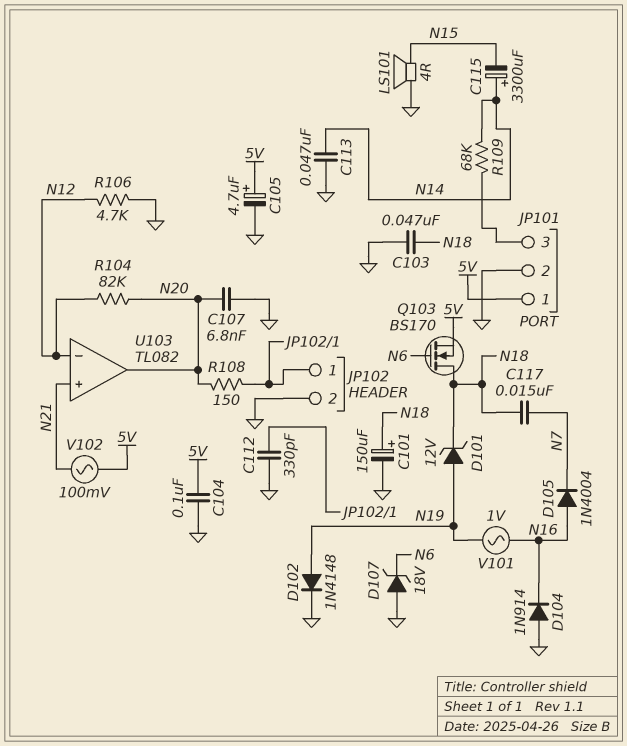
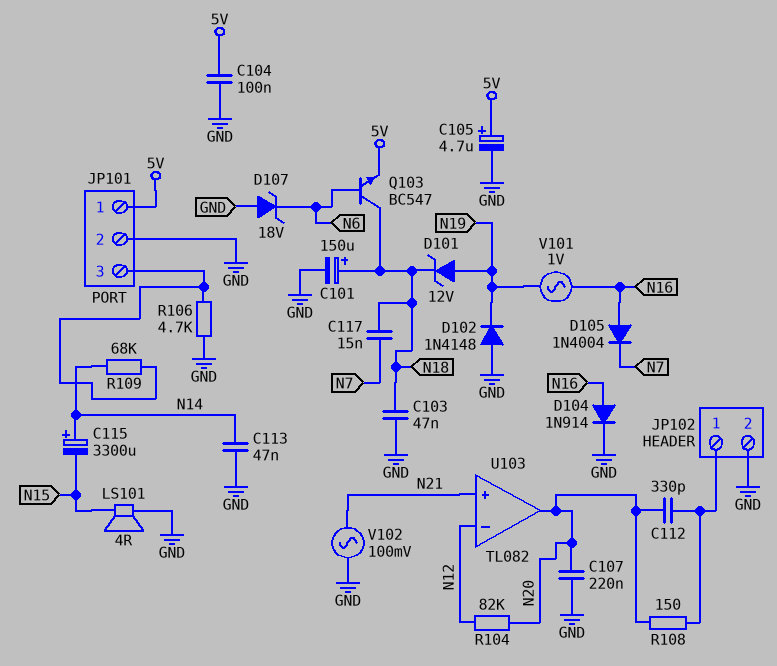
C107: 6.8nF (GND, N20) -> 220nF (GND, N20)
C112: 330pF (GND, JP102/1) -> 330pF (JP102/1, N20)
D102: diode 1N4148 (A N19, K GND) -> diode 1N4148 (A GND, K N19)
D104: diode 1N914 (A GND, K N16) -> diode 1N914 (A N16, K GND)
Q103: NMOS BS170 (G N6, D N18, S 5V) -> NPN BC547 (B N6, C N18, E 5V)
R106: 4.7k (GND, N12) -> 4.7k (GND, JP101/3)
V102: AC 100mV (5V, N21) -> AC 100mV (GND, N21)

